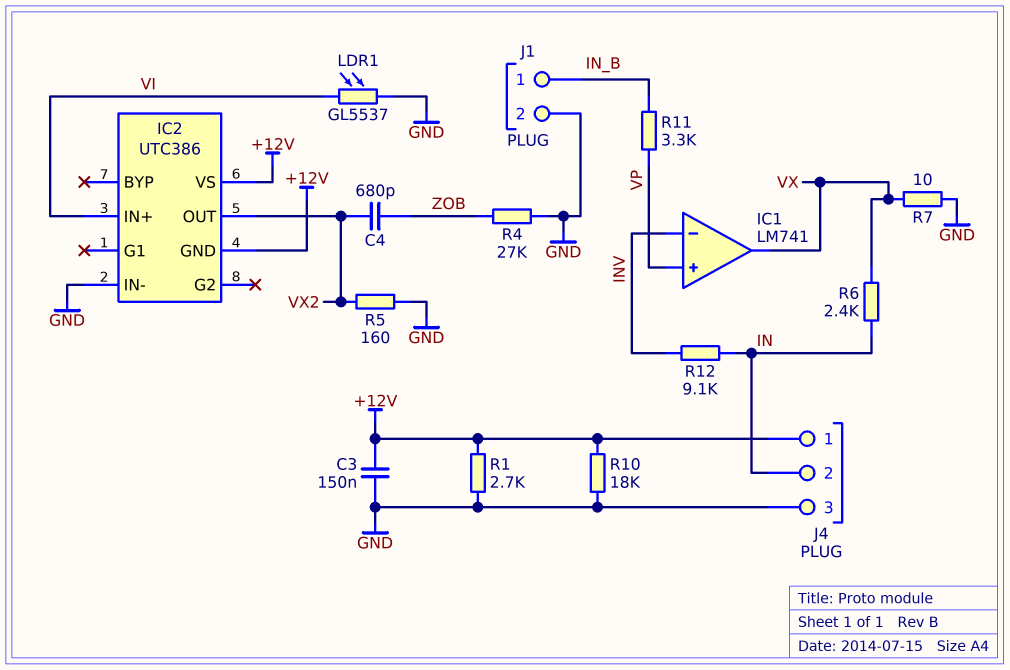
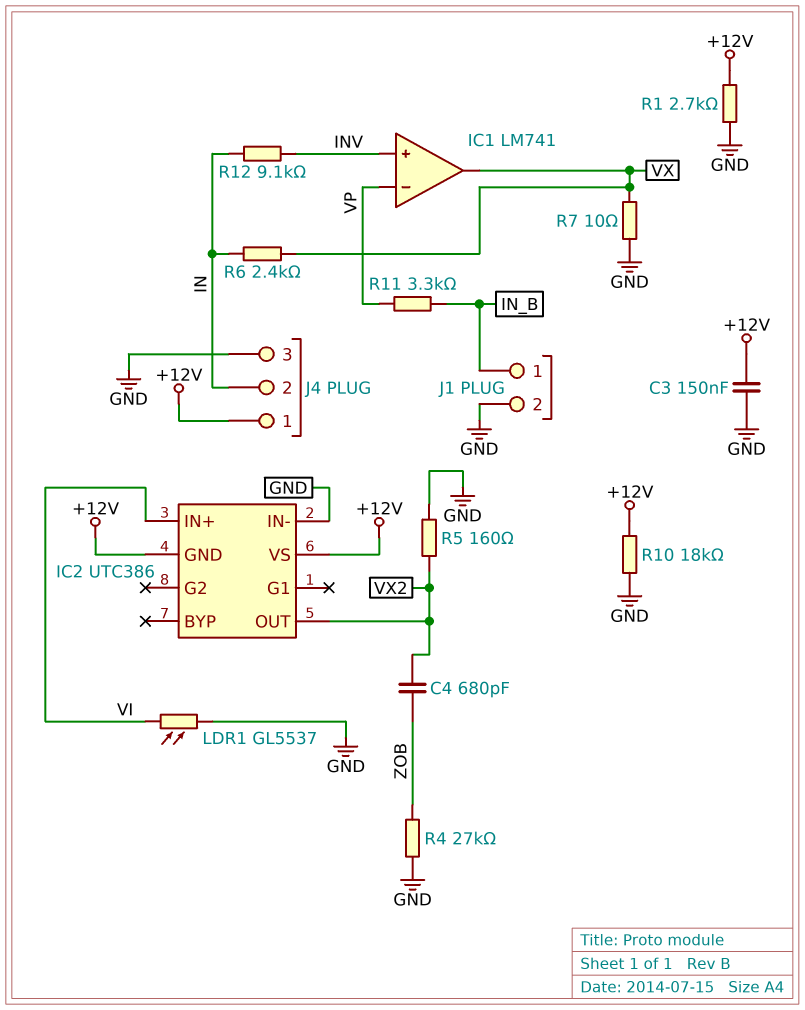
IC1 pin in+: VP -> INV
IC1 pin in-: INV -> VP

